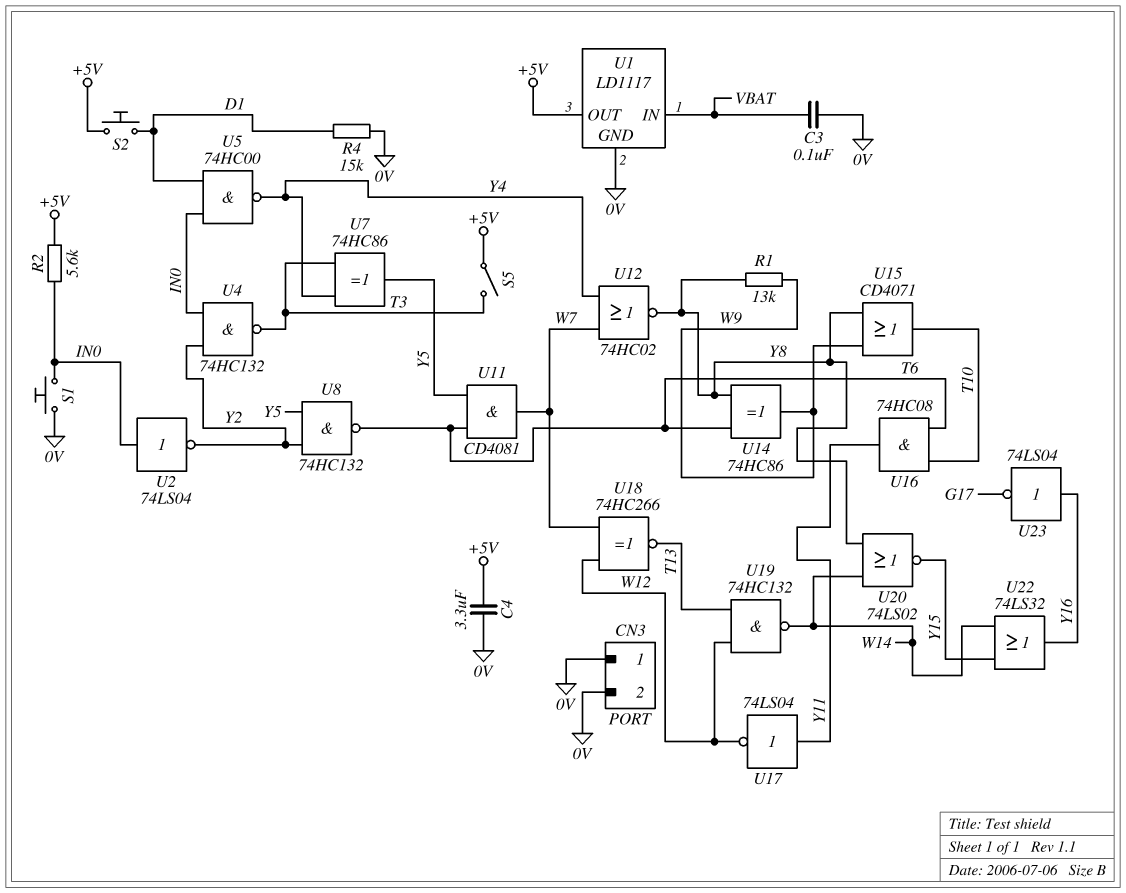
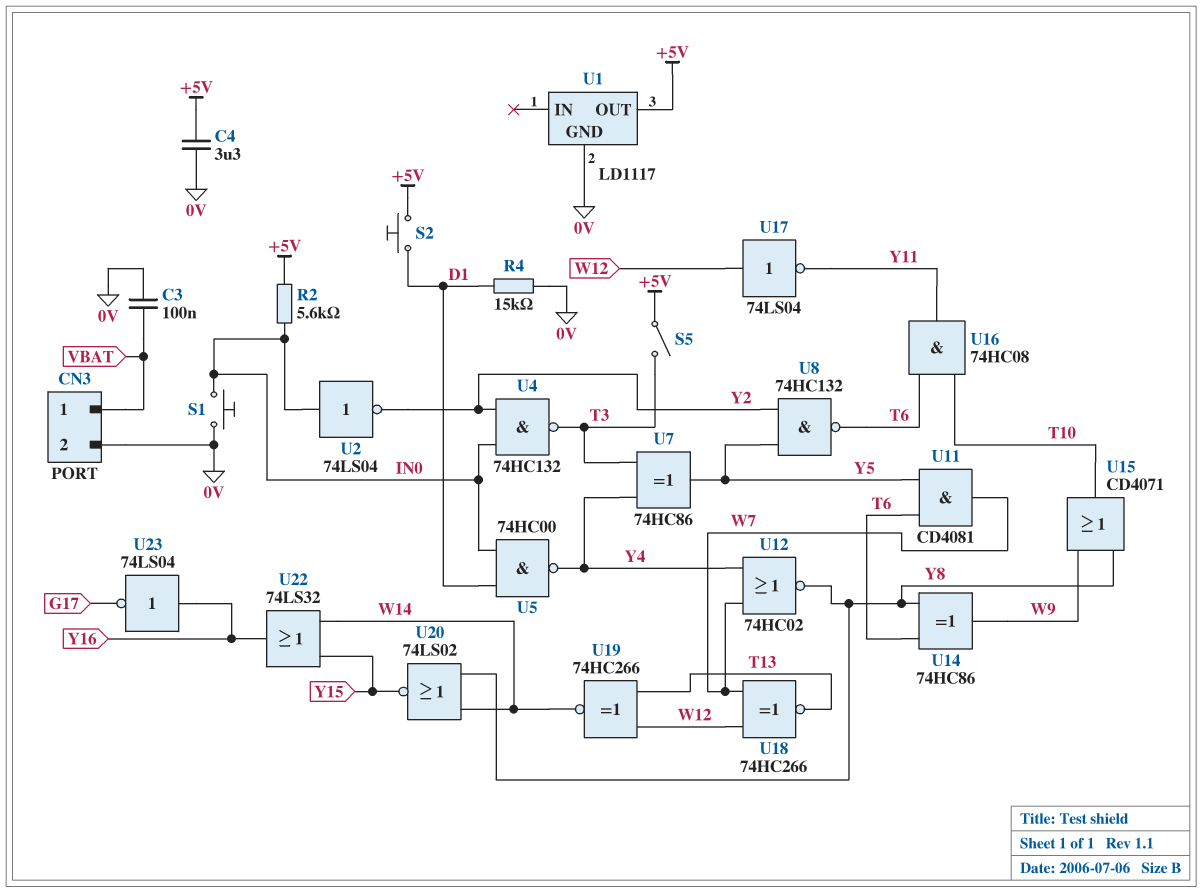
CN3 pin 1: 0V -> VBAT
R1: 13k (W9, Y8) -> none
U1 pin IN: VBAT -> none
U17: NOT 74LS04 (in Y11, out W12) -> NOT 74LS04 (in W12, out Y11)
U19: NAND 74HC132 (in T13, in W12, out W14) -> XNOR 74HC266 (in T13, in W12, out W14)

